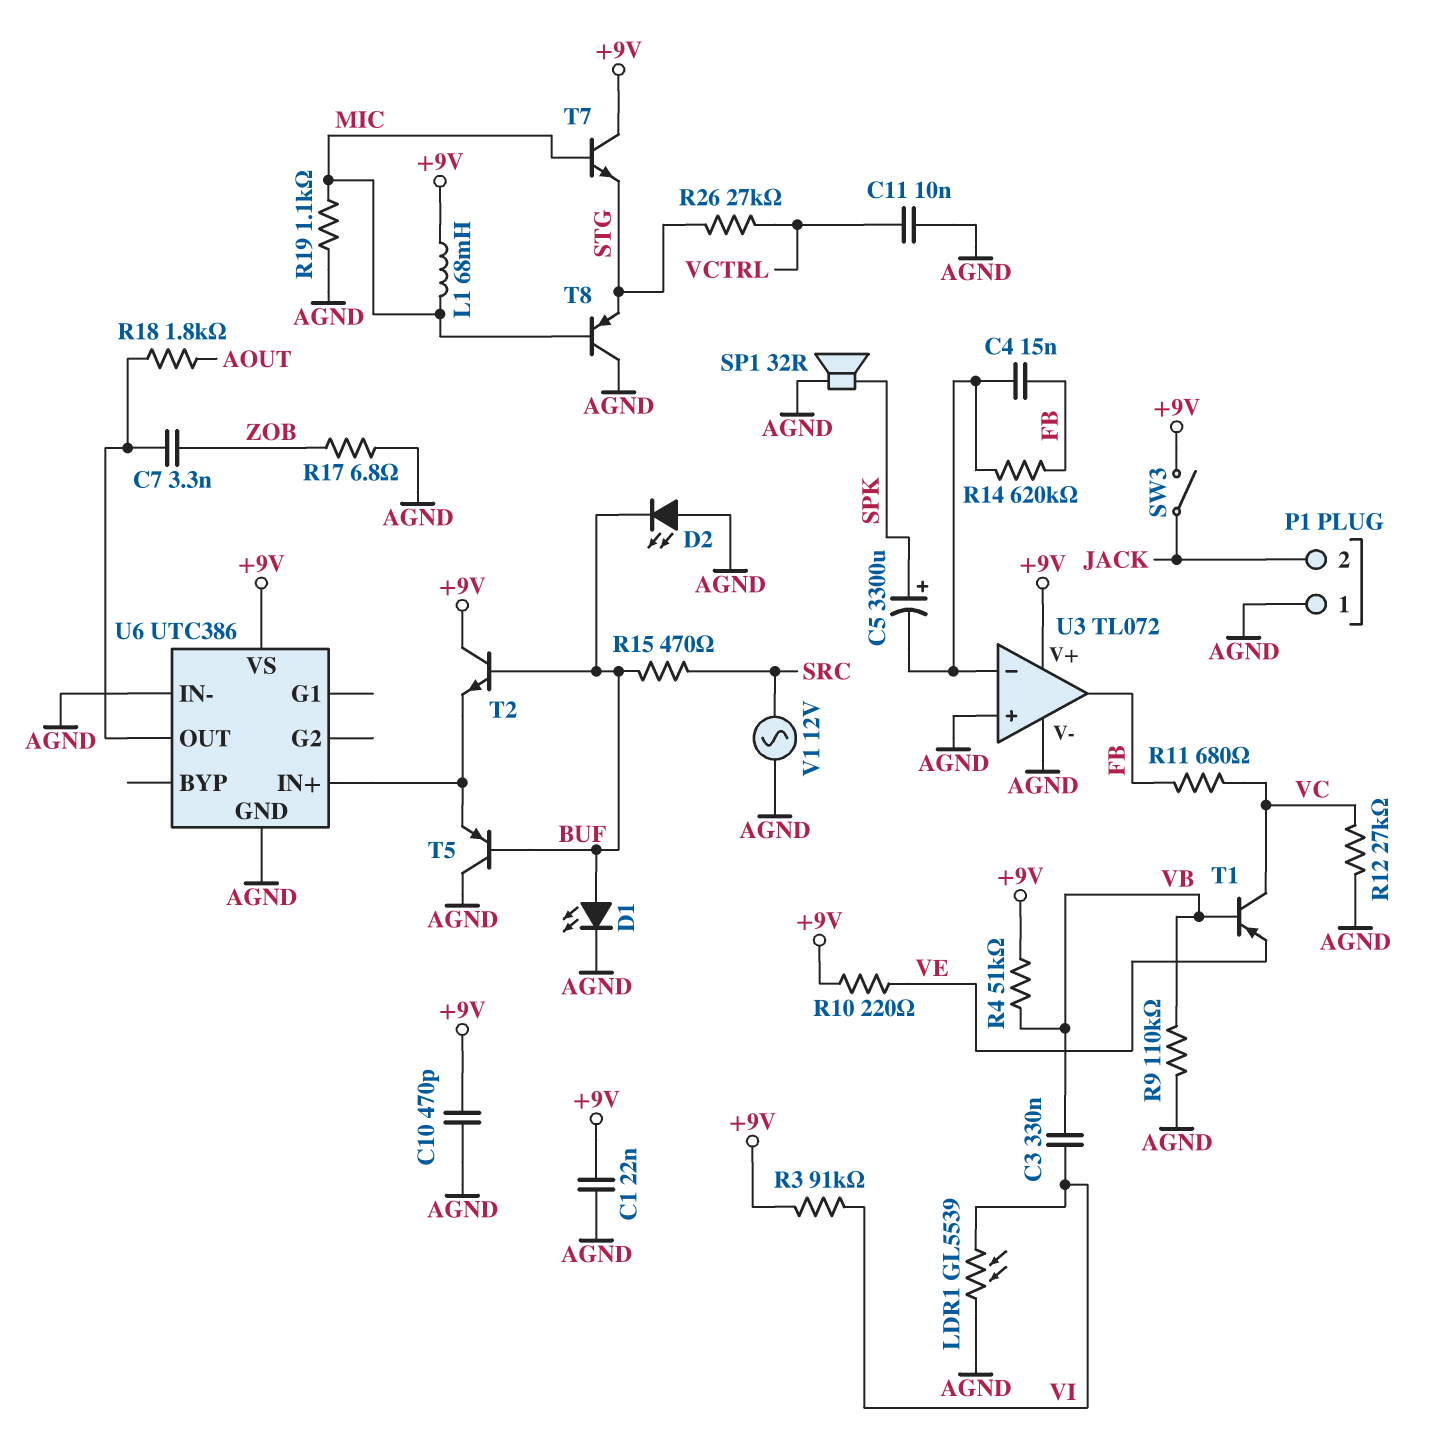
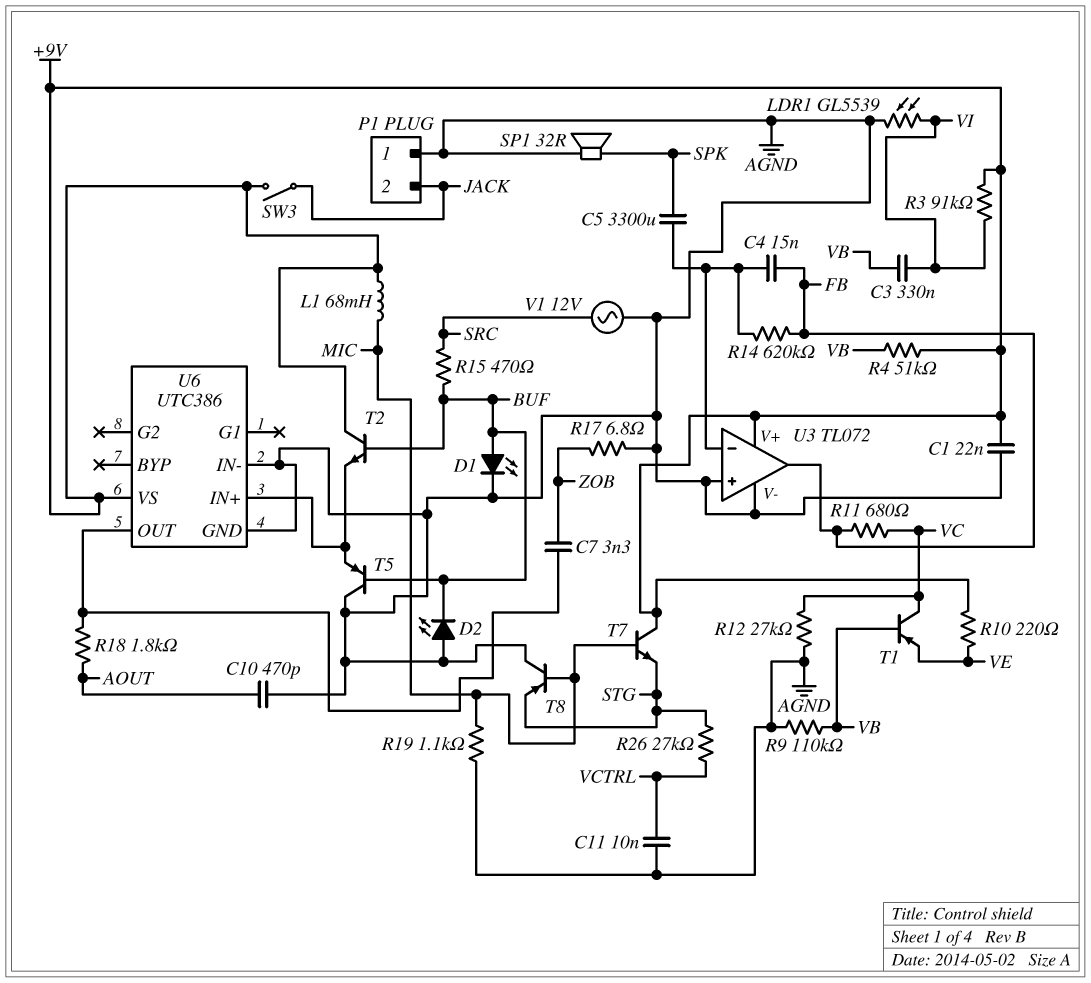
C5: 3300uF (plus SPK, minus U3/in-) -> 3300uF (SPK, U3/in-)
C10: 470pF (+9V, AGND) -> 470pF (AGND, AOUT)

